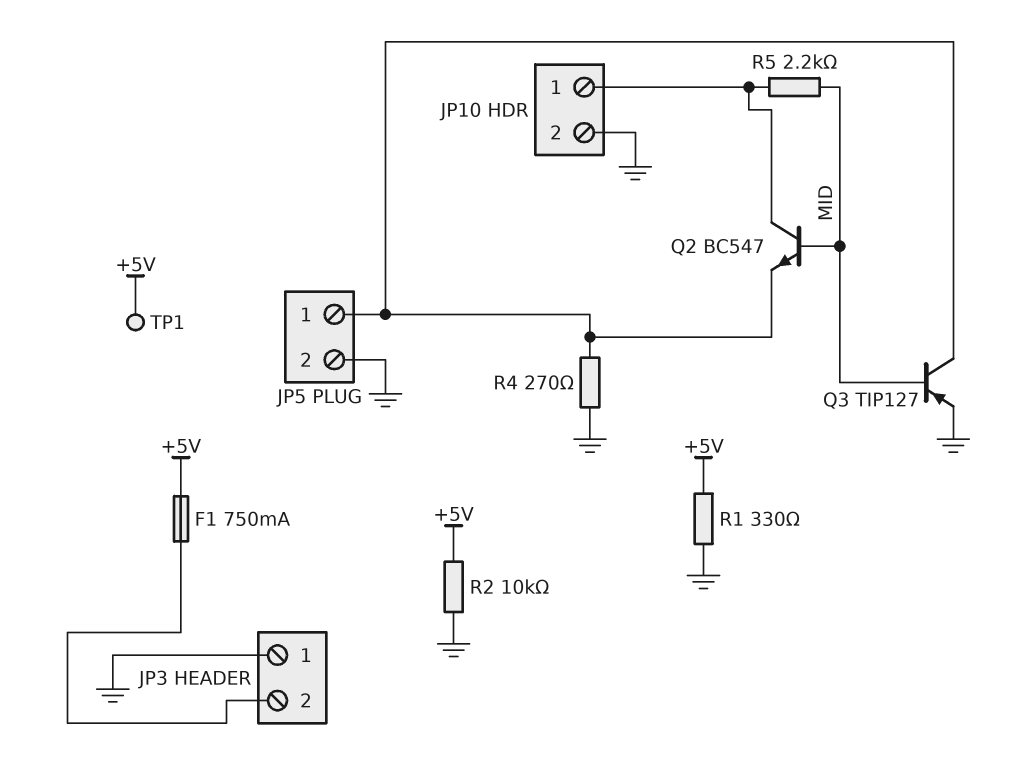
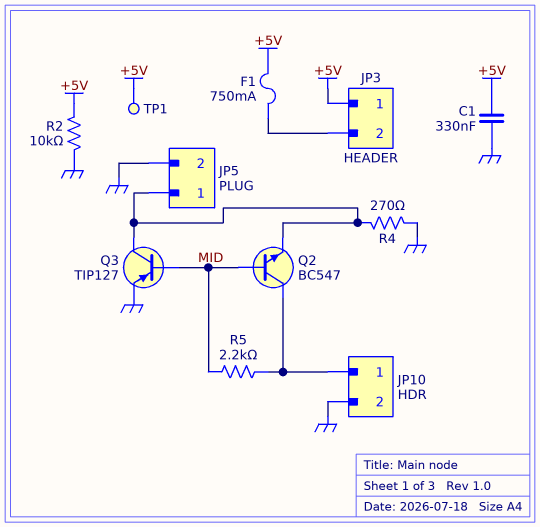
C1: none -> 330nF (+5V, GND)
JP3 pin 1: GND -> +5V
R1: 330 (+5V, GND) -> none

